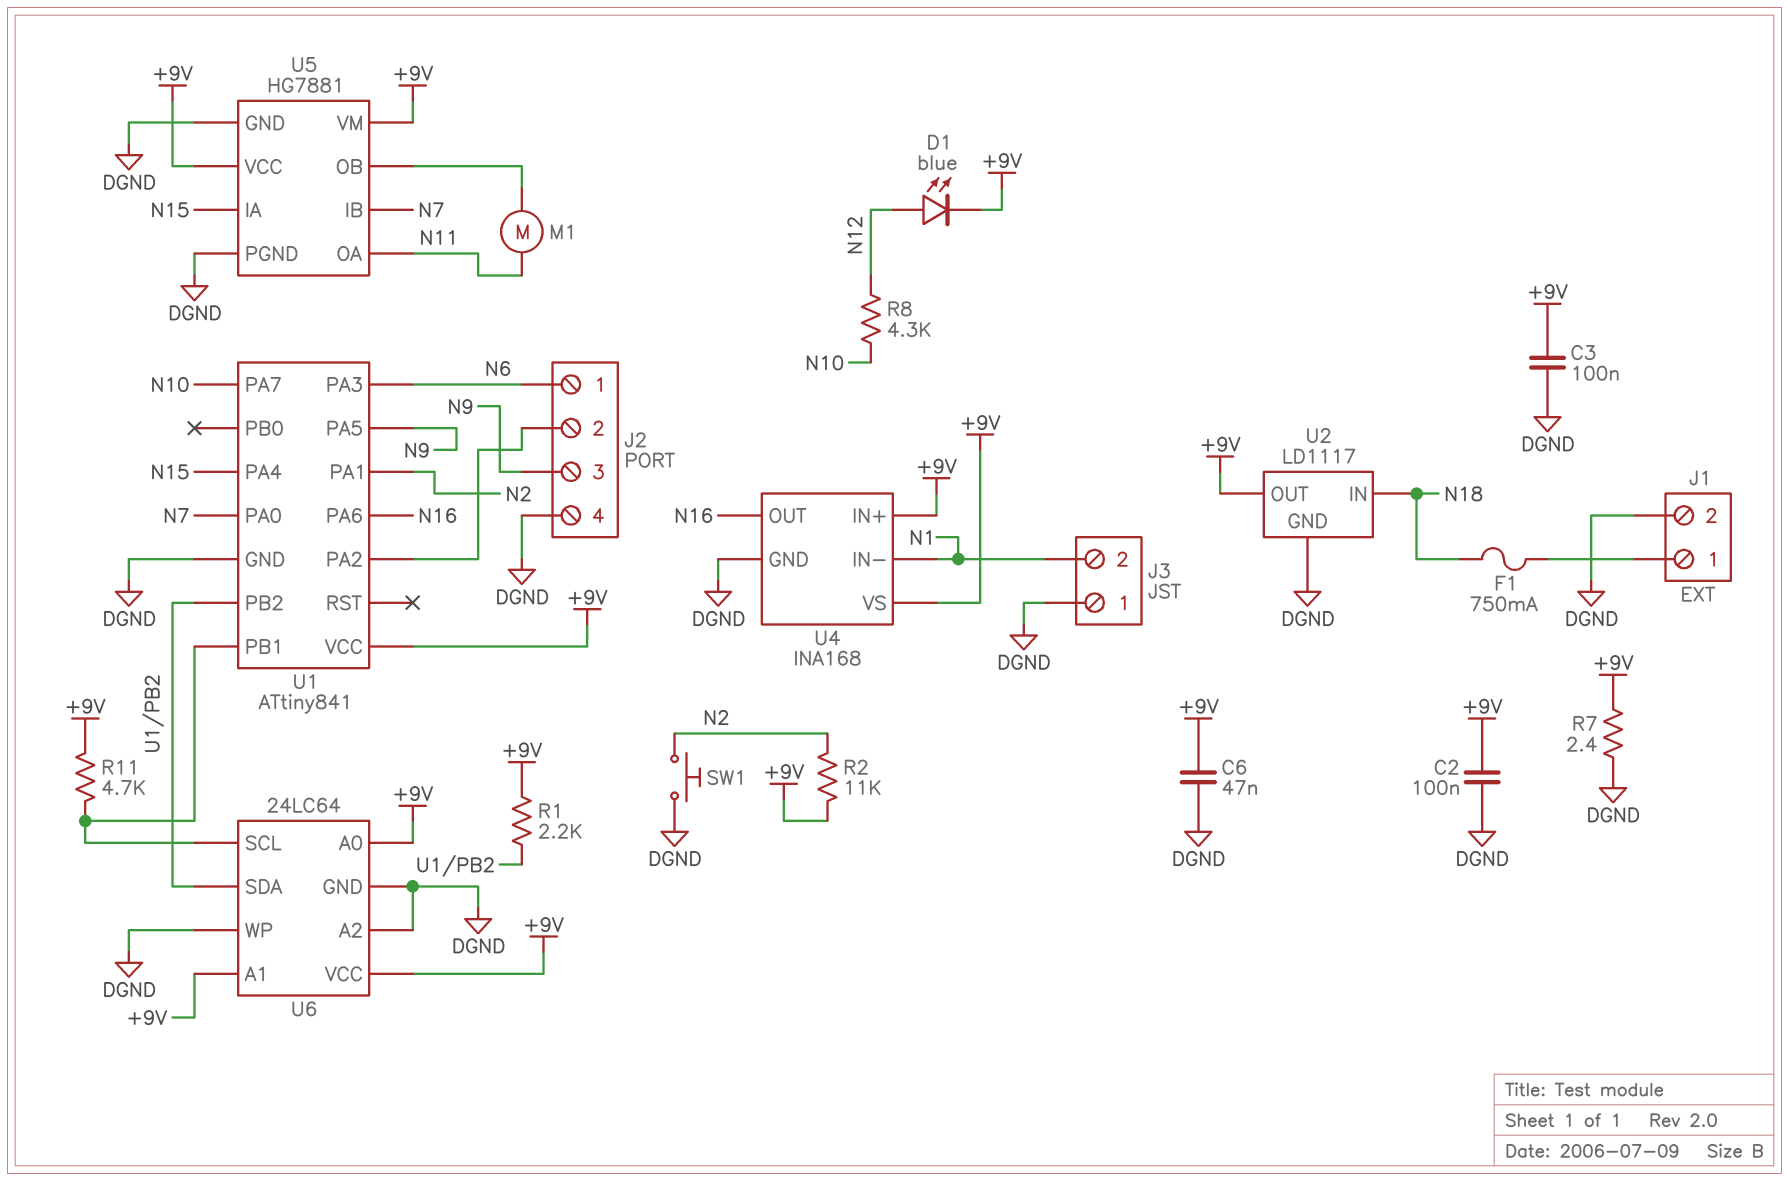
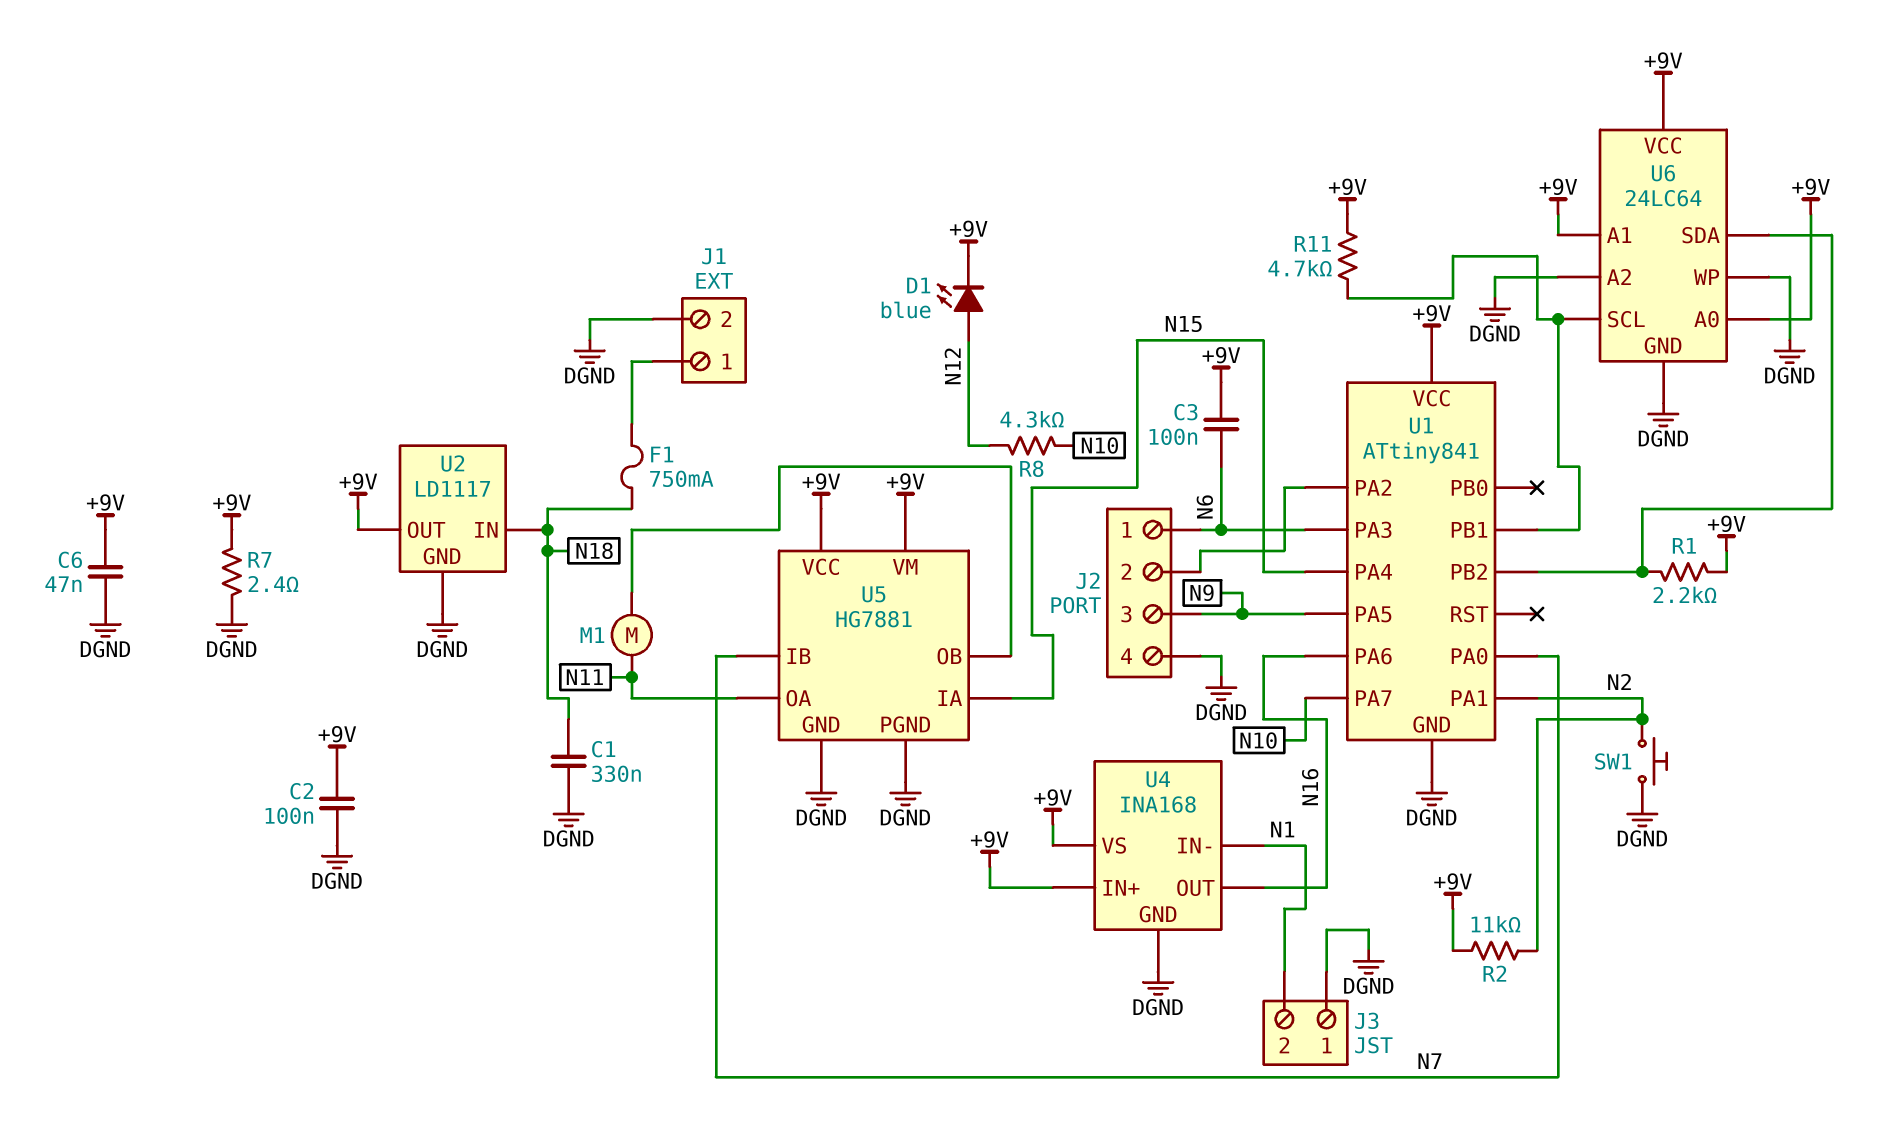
C1: none -> 330nF (DGND, N18)
C3: 100nF (+9V, DGND) -> 100nF (+9V, N6)

